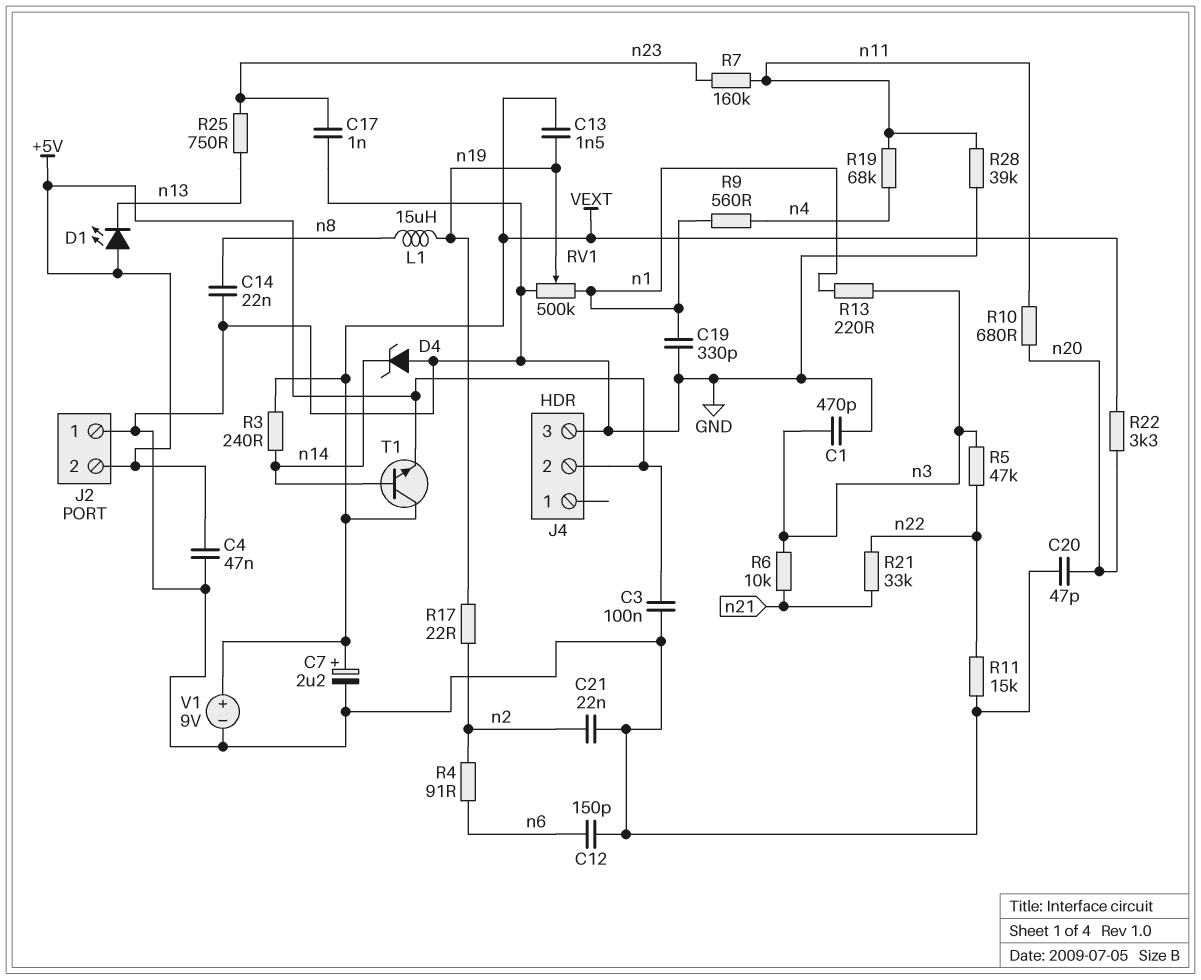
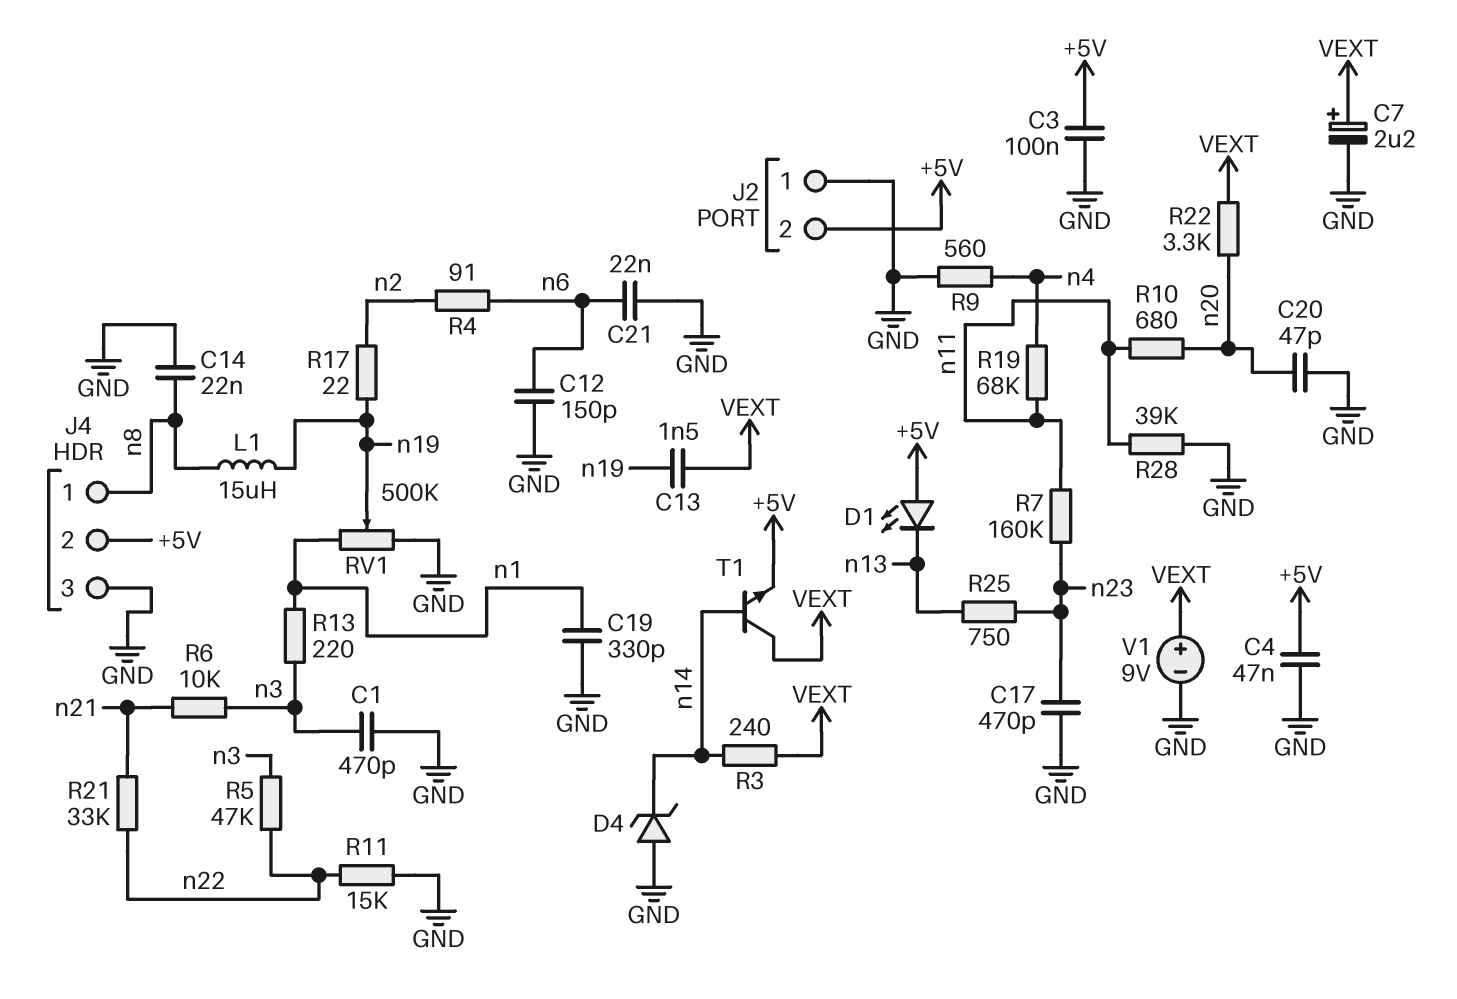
C17: 1nF (GND, n23) -> 470pF (GND, n23)
C21: 22nF (GND, n2) -> 22nF (GND, n6)
J4 pin 1: none -> n8
R9: 560 (n1, n4) -> 560 (GND, n4)

